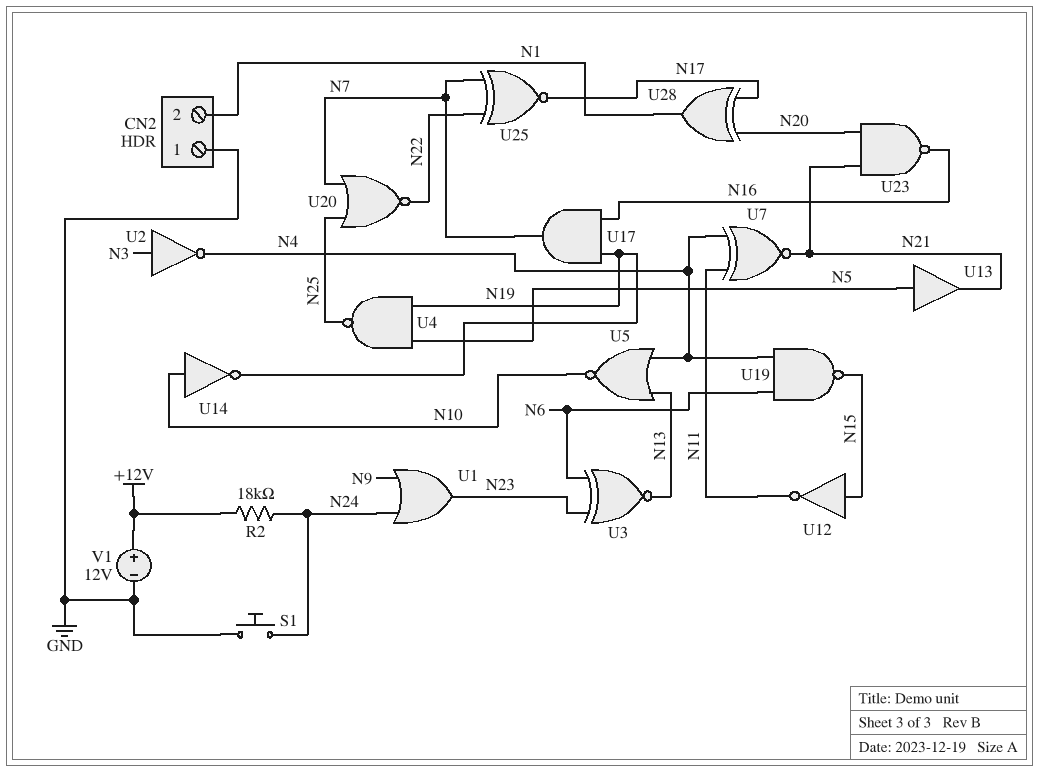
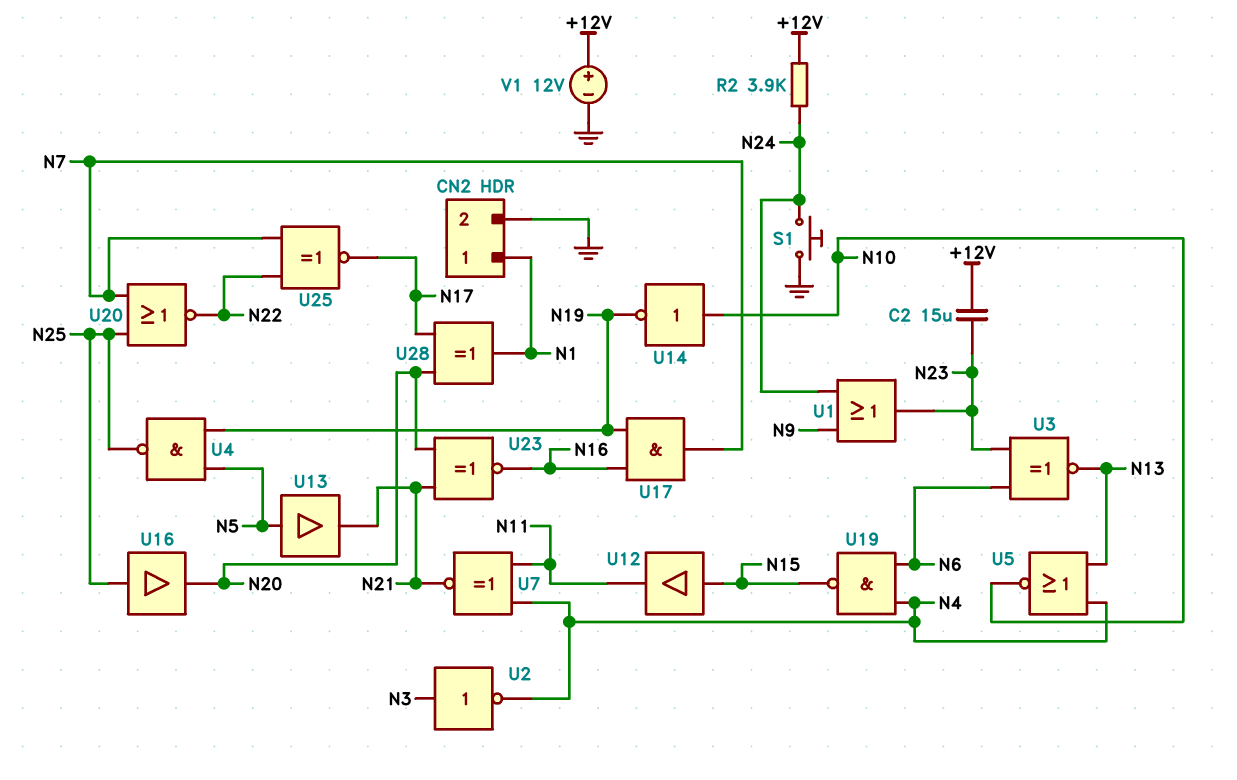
C2: none -> 15uF (+12V, N23)
CN2 pin 1: GND -> N1
CN2 pin 2: N1 -> GND
R2: 18k (+12V, N24) -> 3.9k (+12V, N24)
U12: NOT (in N15, out N11) -> buffer (in N15, out N11)
U16: none -> buffer (in N25, out N20)
U23: NAND (in N20, in N21, out N16) -> XNOR (in N20, in N21, out N16)

